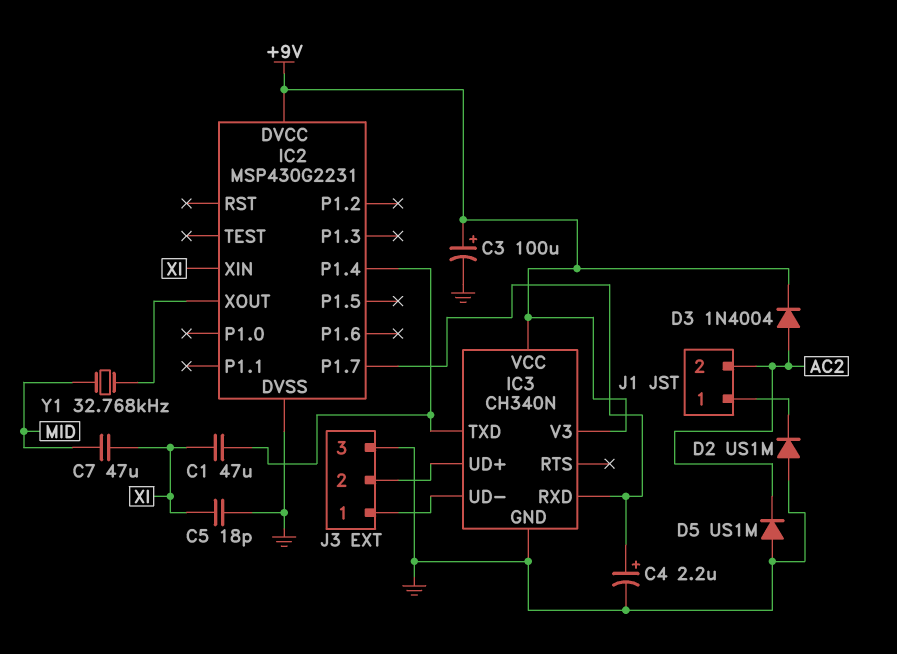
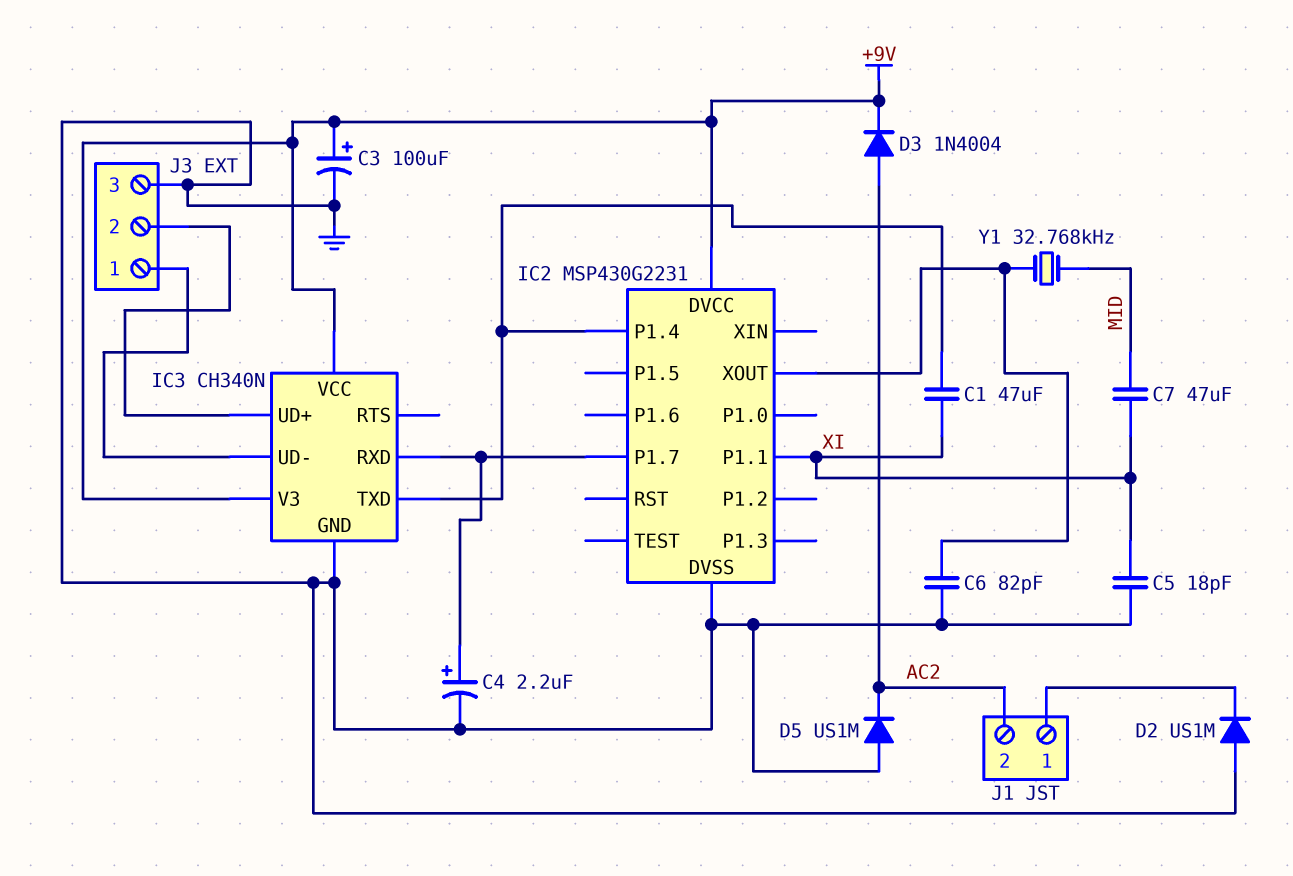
C6: none -> 82pF (GND, IC2/XOUT)
IC2 pin P1.1: none -> XI
IC2 pin XIN: XI -> none

